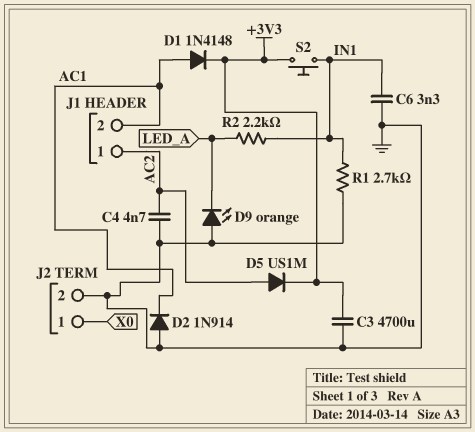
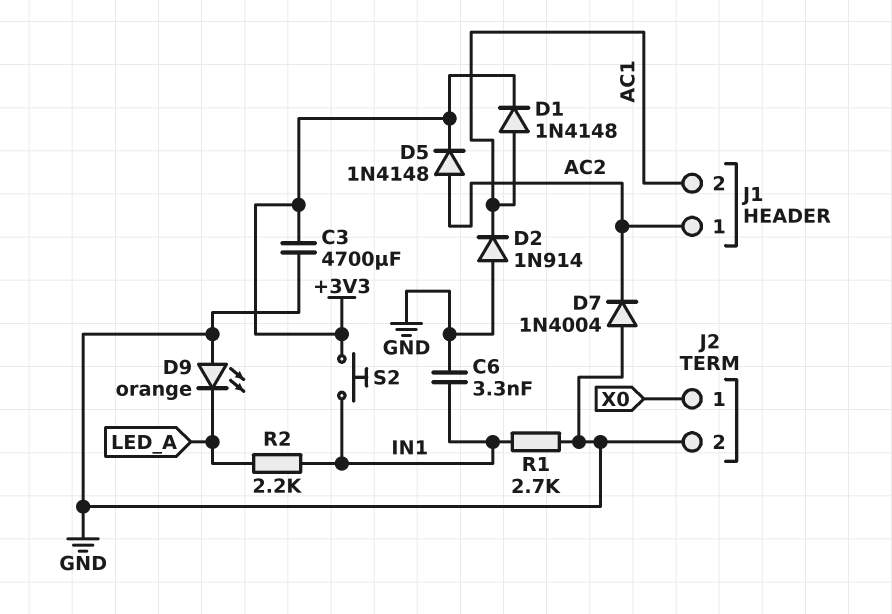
C4: 4.7nF (AC2, GND) -> none
D5: diode US1M (A AC2, K +3V3) -> diode 1N4148 (A AC2, K +3V3)
D7: none -> diode 1N4004 (A GND, K AC2)

